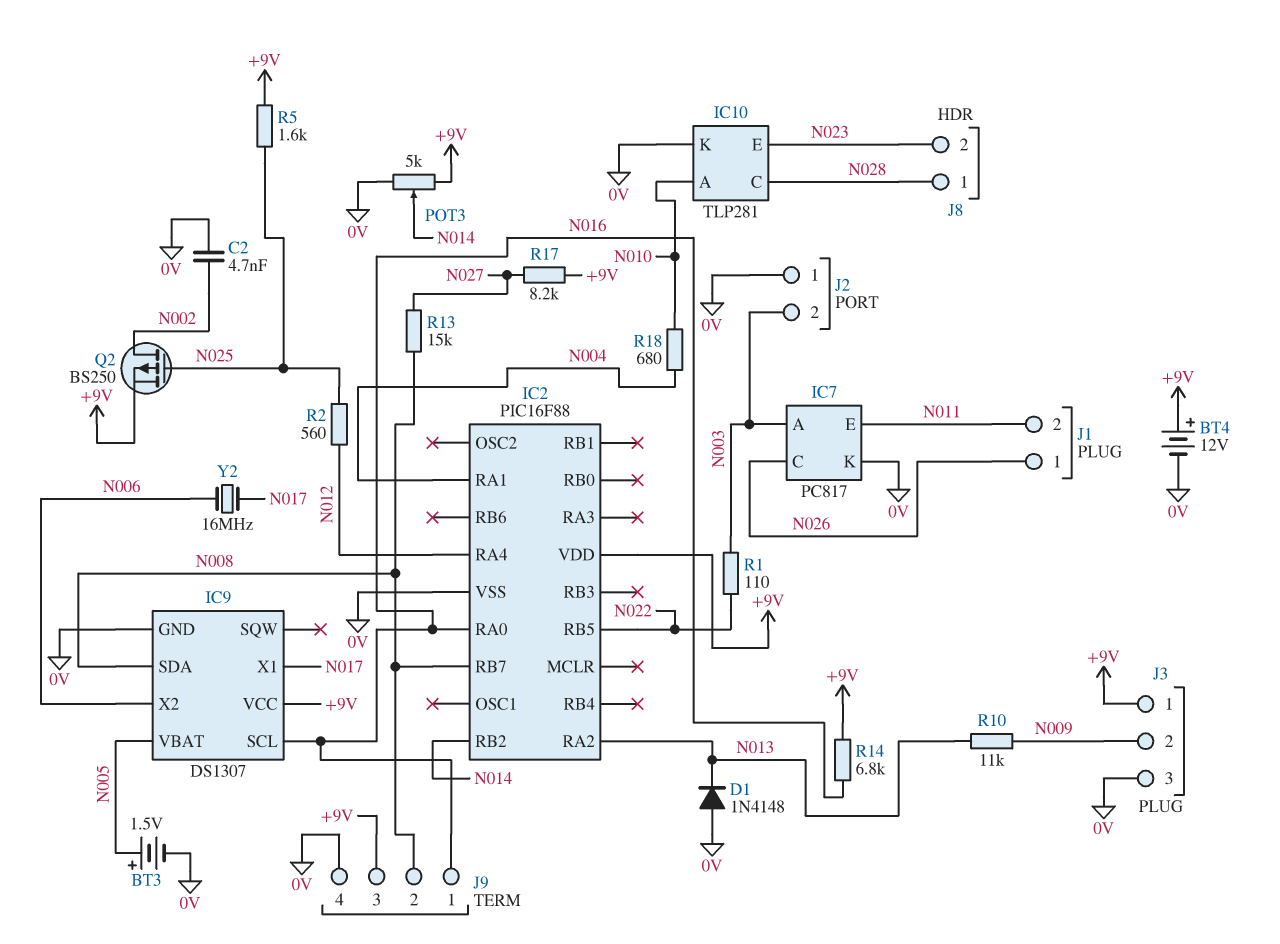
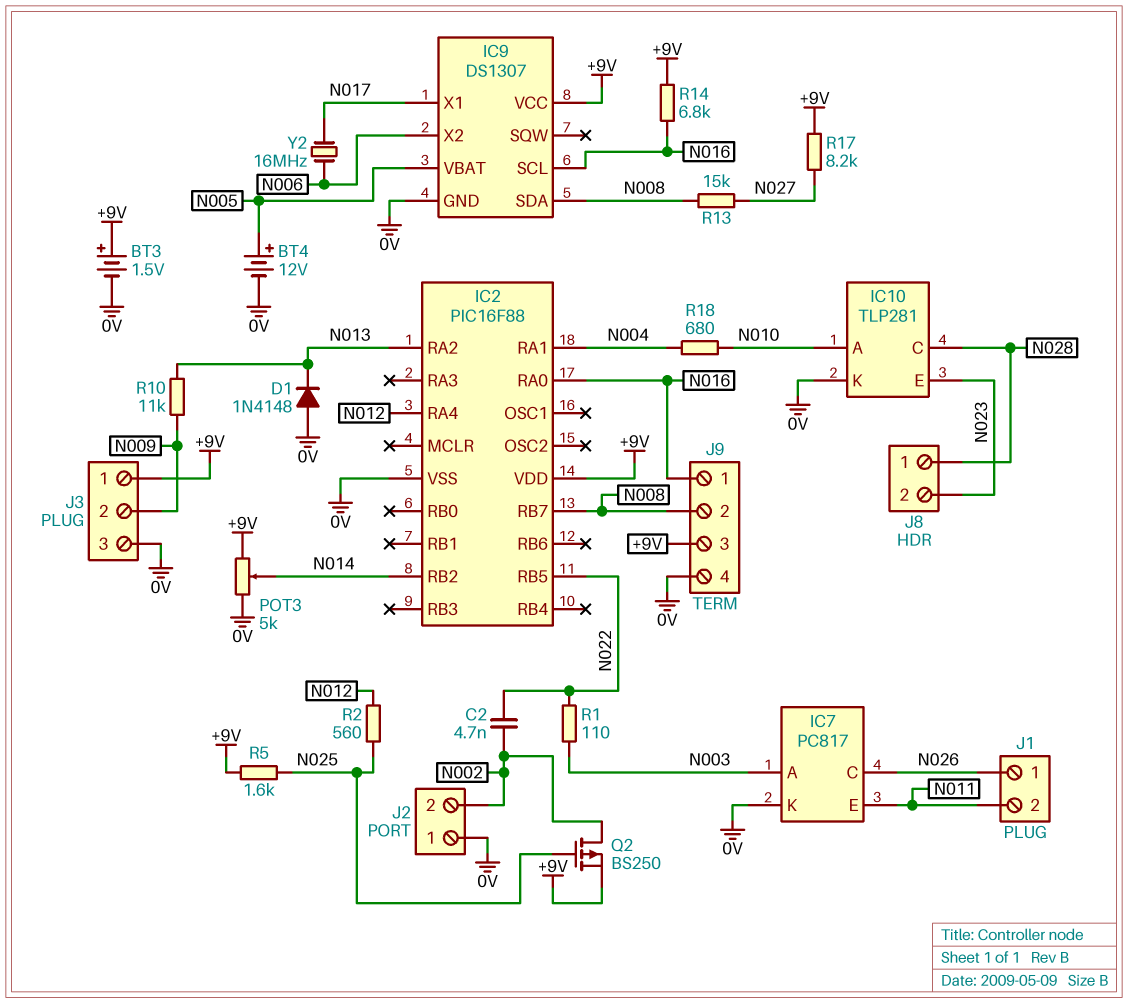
BT3: 1.5V (plus N005, minus 0V) -> 1.5V (plus +9V, minus 0V)
BT4: 12V (plus +9V, minus 0V) -> 12V (plus N005, minus 0V)
C2: 4.7nF (0V, N002) -> 4.7nF (N002, N022)
J2 pin 2: N003 -> N002

